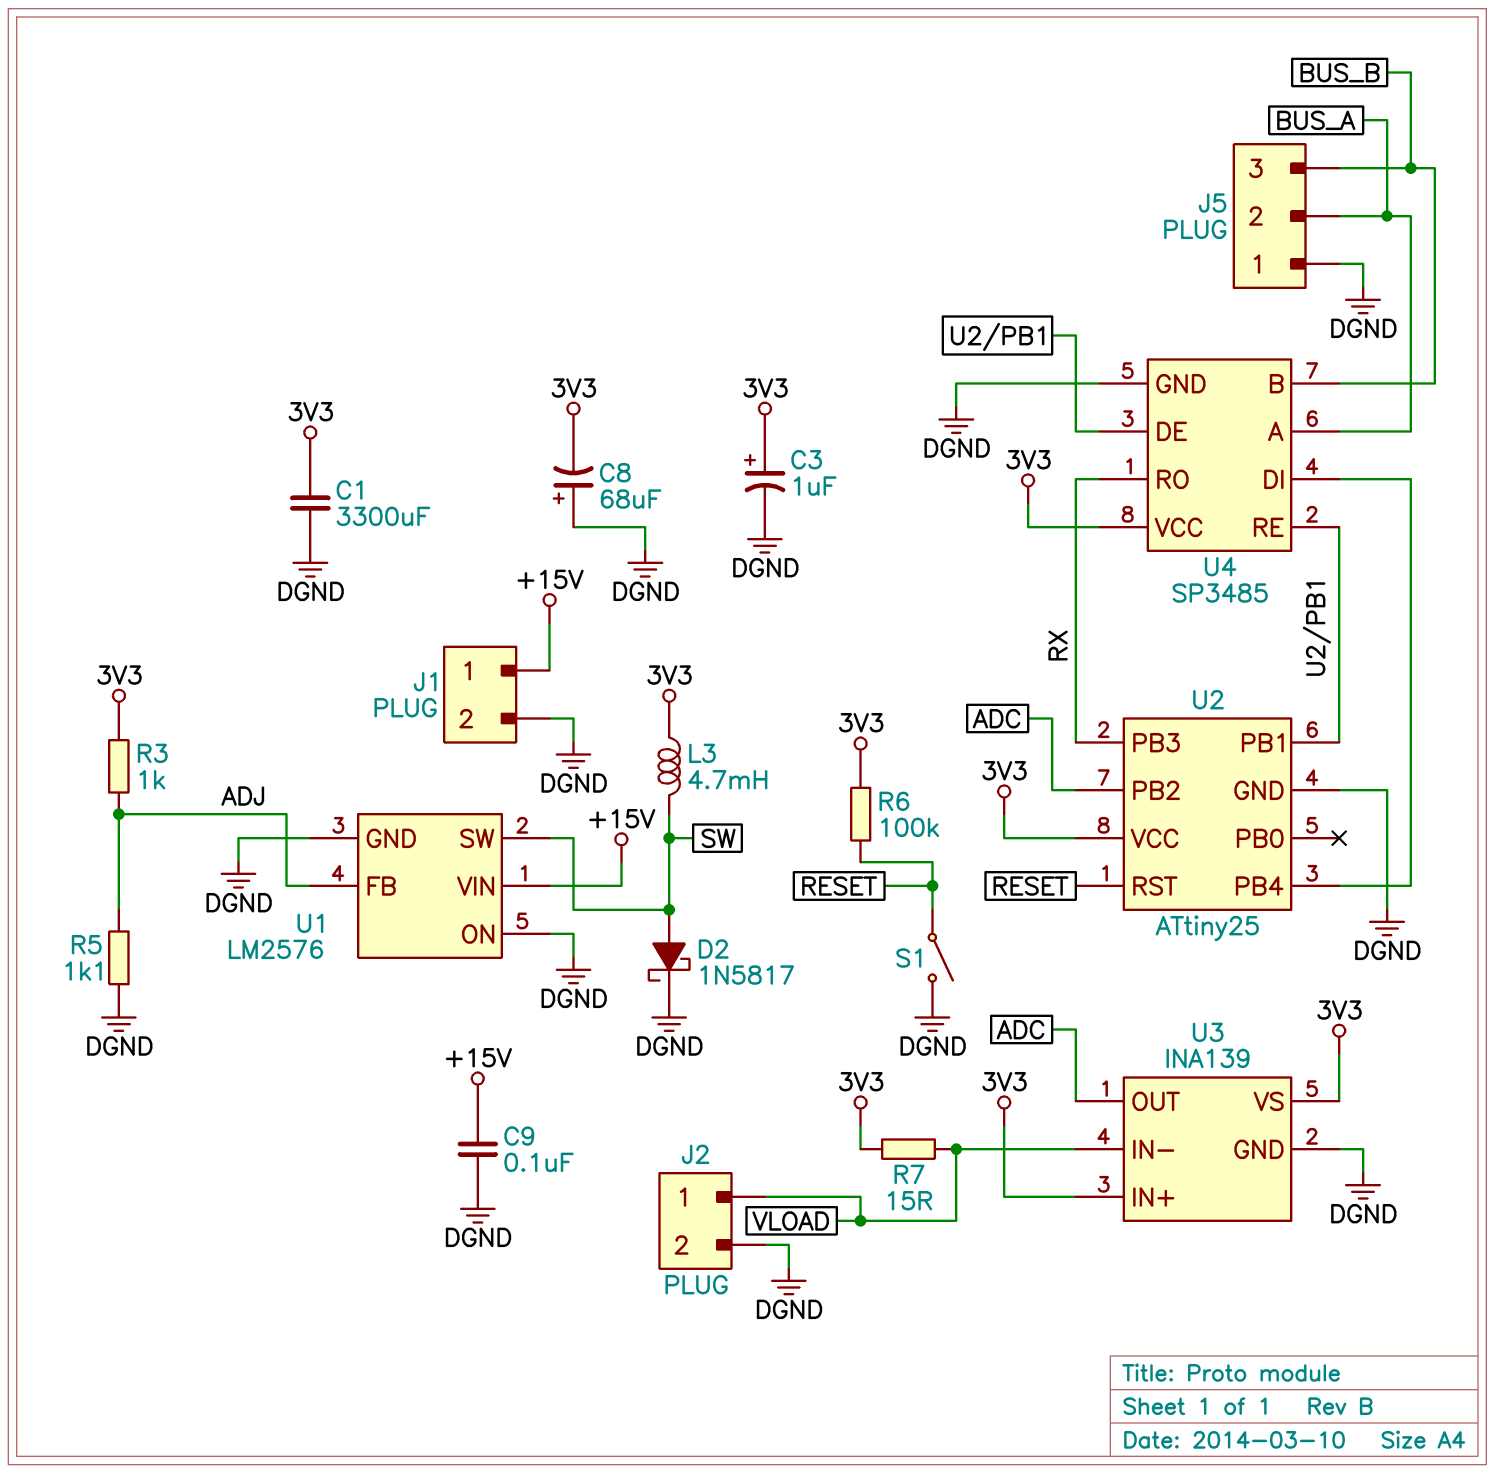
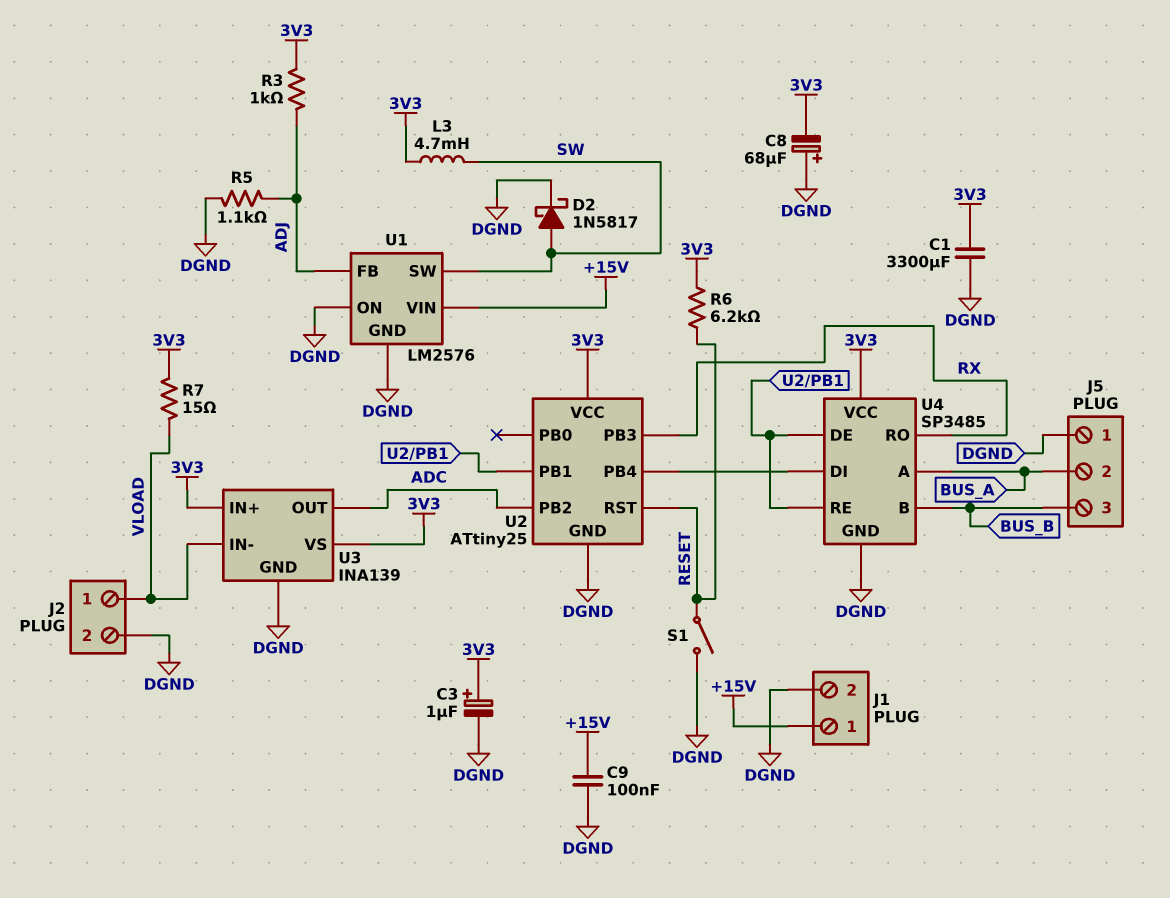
R6: 100k (3V3, RESET) -> 6.2k (3V3, RESET)

